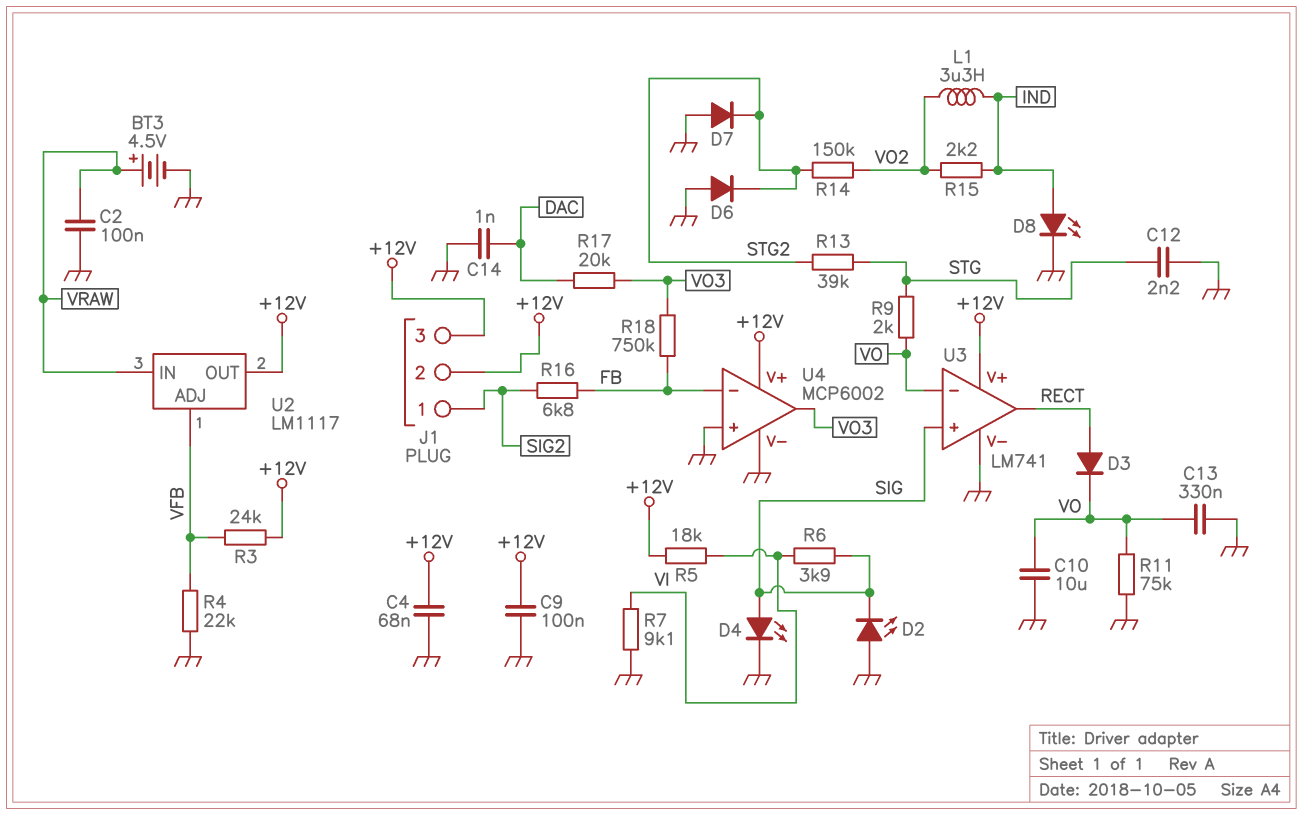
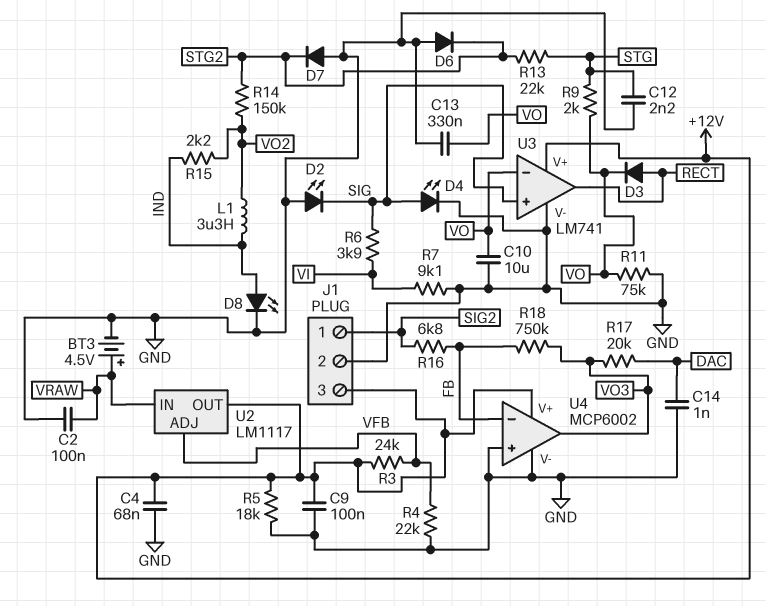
J1 pin 2: +12V -> GND
R5: 18k (+12V, VI) -> 18k (+12V, GND)
R13: 39k (STG, STG2) -> 22k (STG, STG2)

